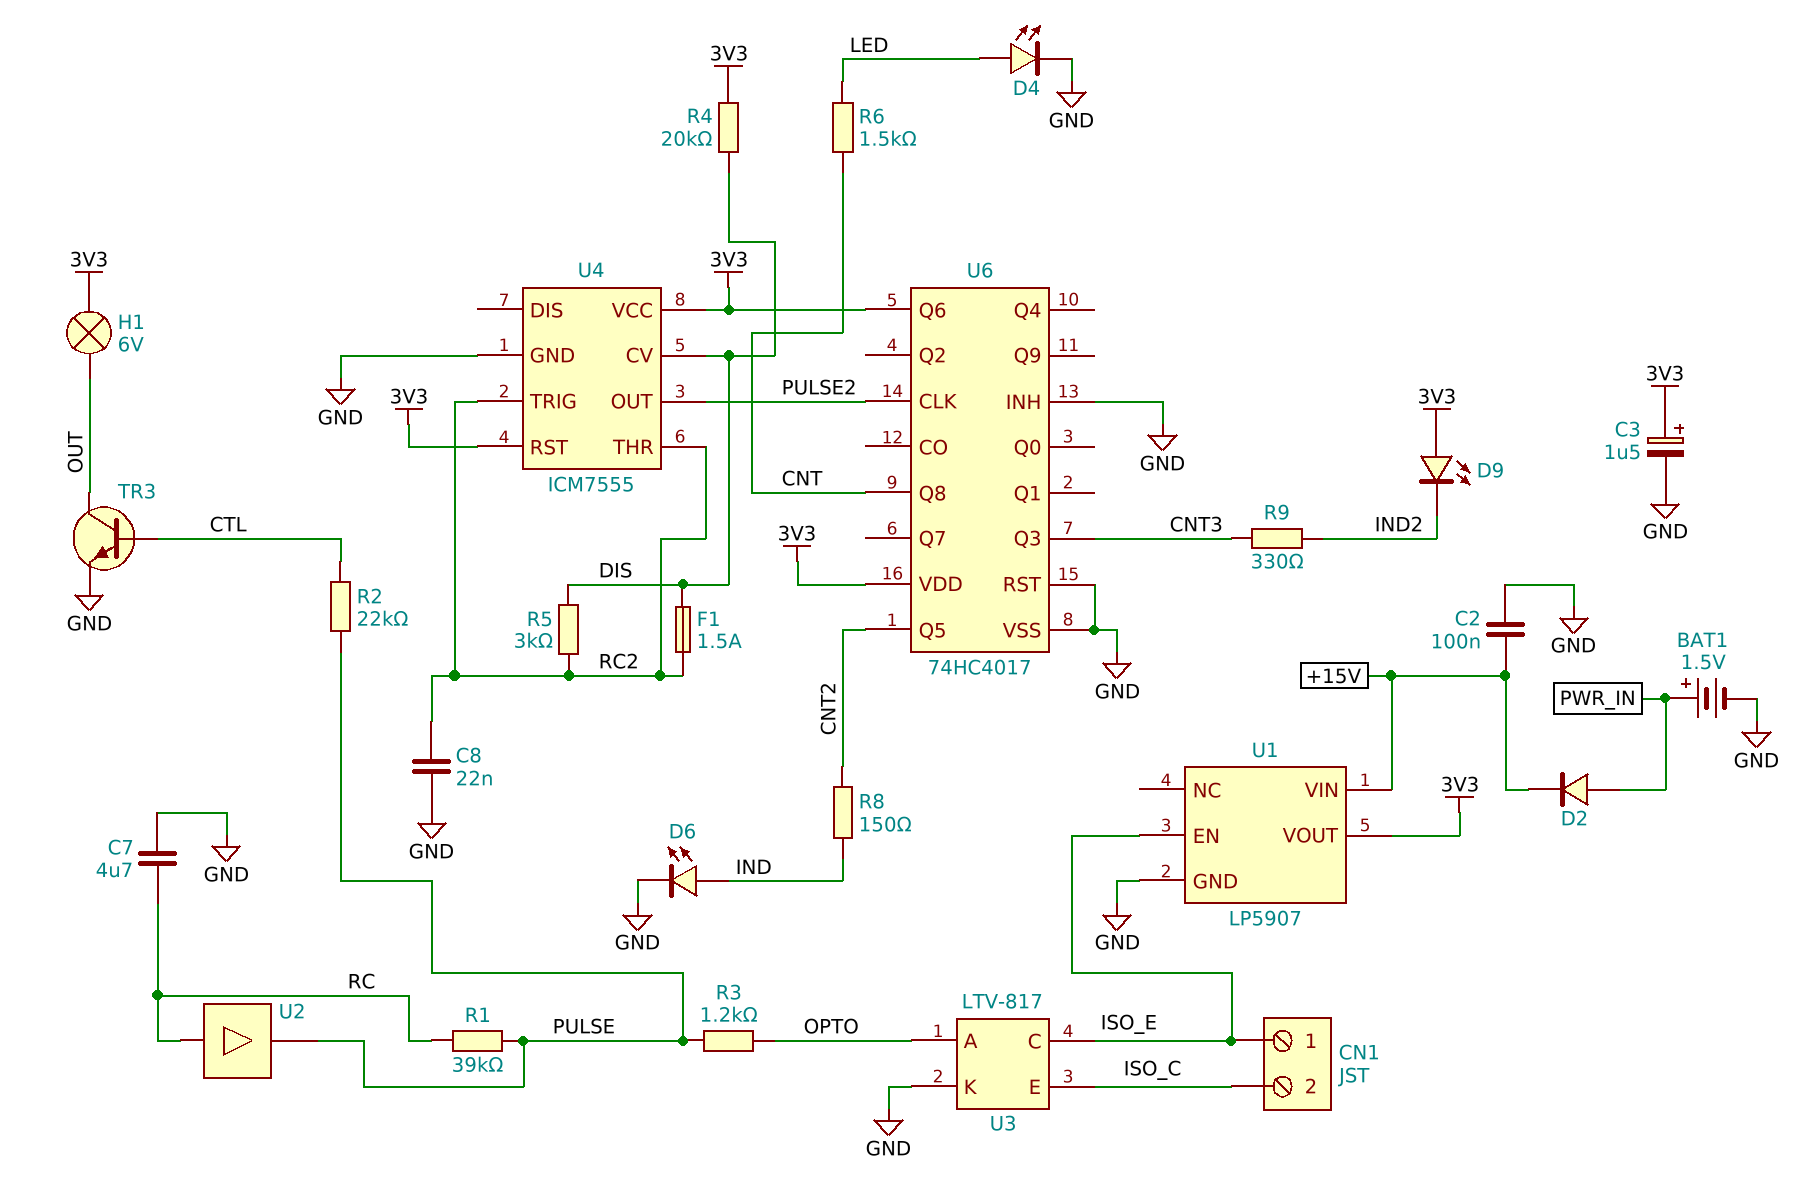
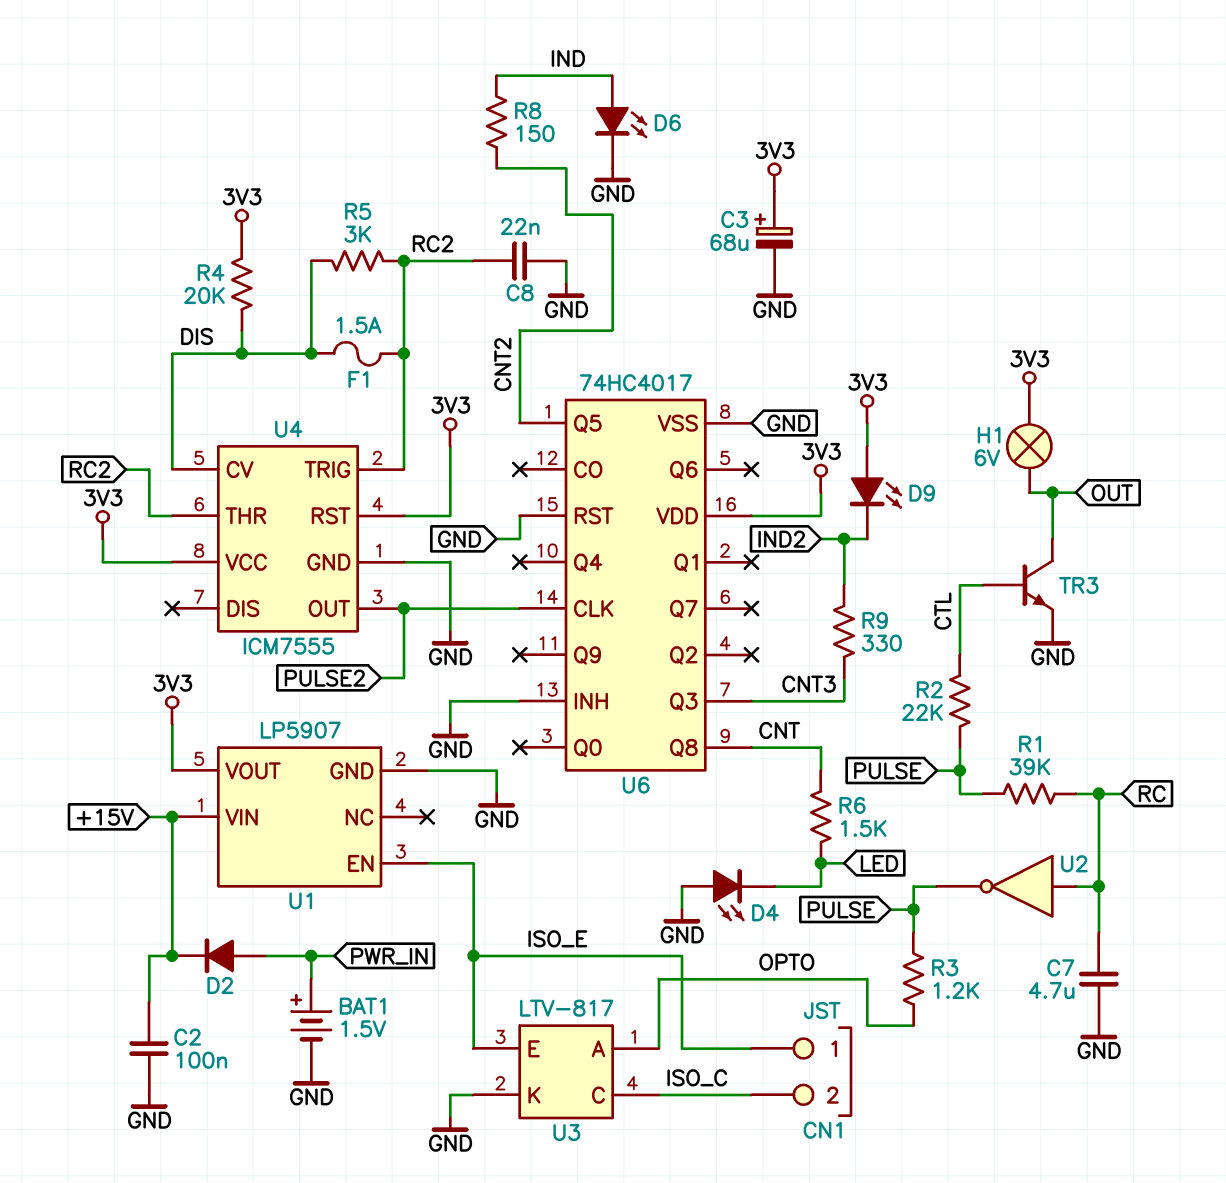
C3: 1.5uF (plus 3V3, minus GND) -> 68uF (plus 3V3, minus GND)
D4: LED (A LED, K GND) -> LED (A GND, K LED)
U2: buffer (in RC, out PULSE) -> NOT (in RC, out PULSE)
U3 pin C: ISO_E -> ISO_C
U3 pin E: ISO_C -> ISO_E
U6 pin Q6: 3V3 -> none

